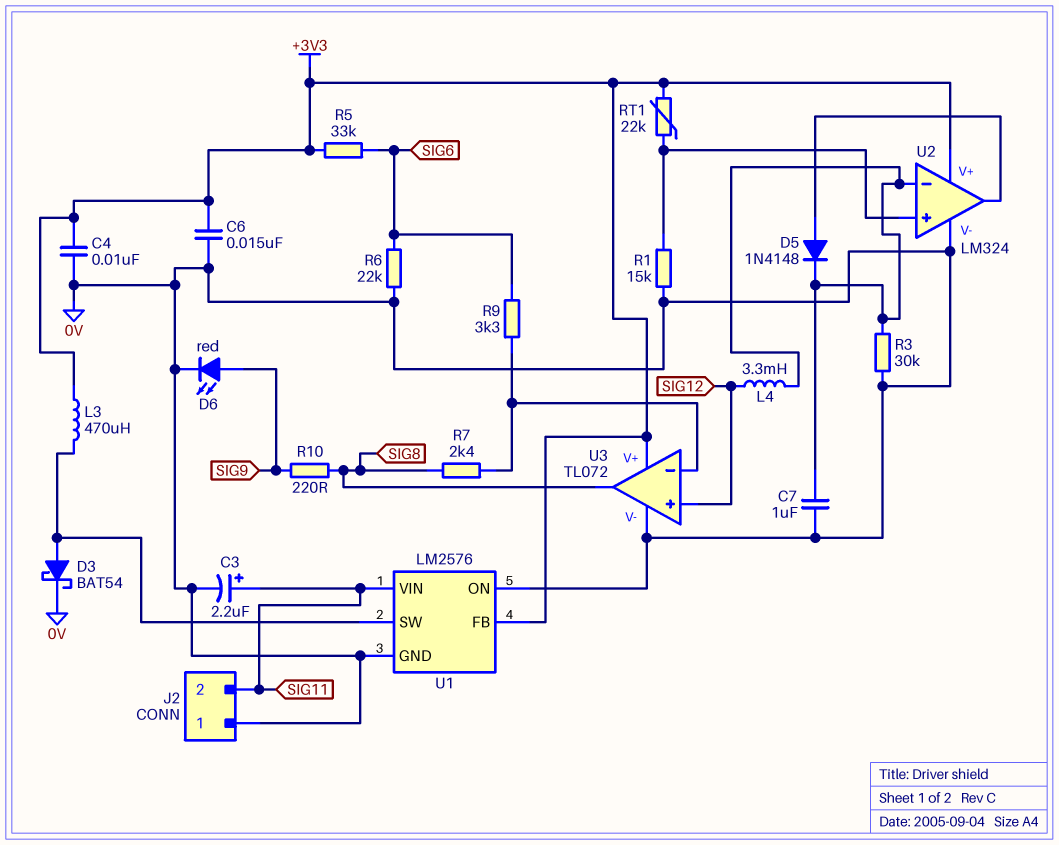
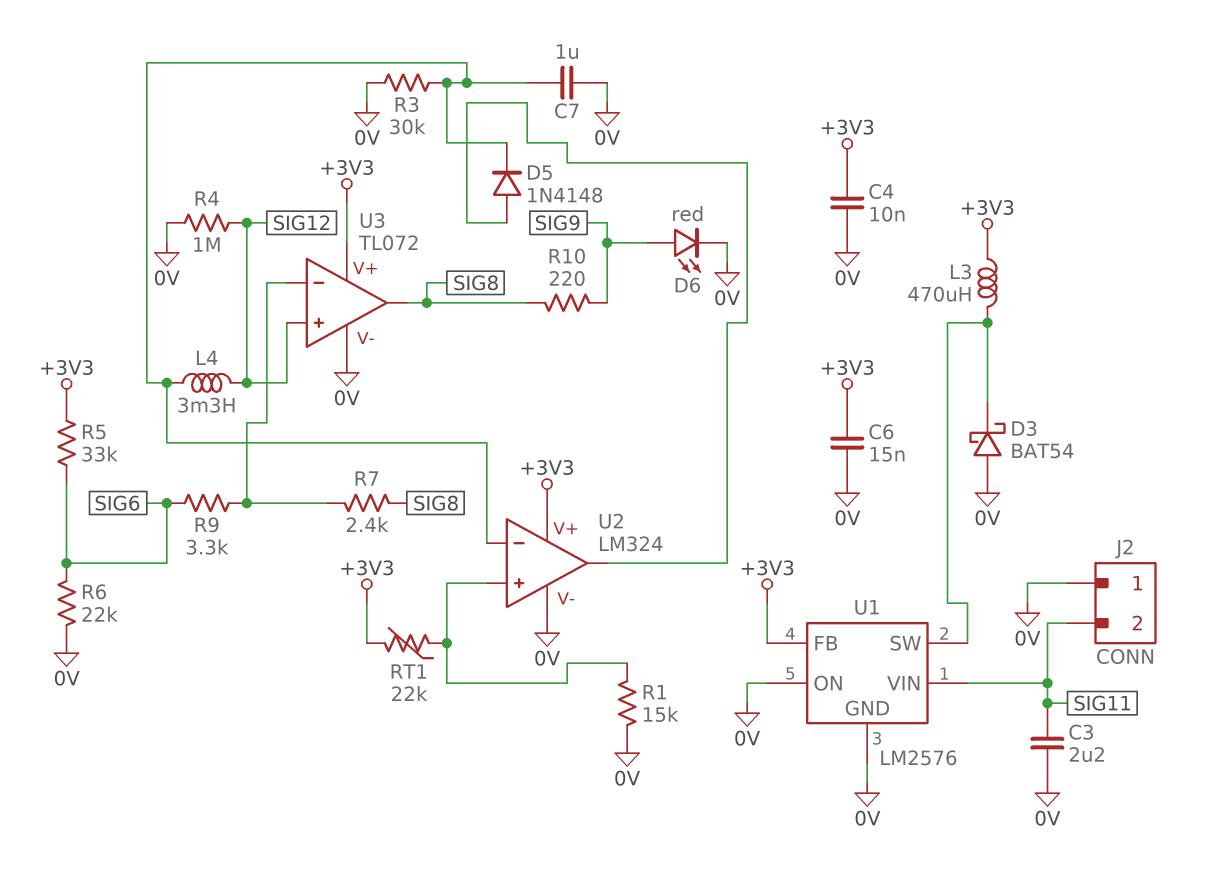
C3: 2.2uF (plus SIG11, minus 0V) -> 2.2uF (0V, SIG11)
D3: schottky BAT54 (A U1/SW, K 0V) -> schottky BAT54 (A 0V, K U1/SW)
R4: none -> 1M (0V, SIG12)

